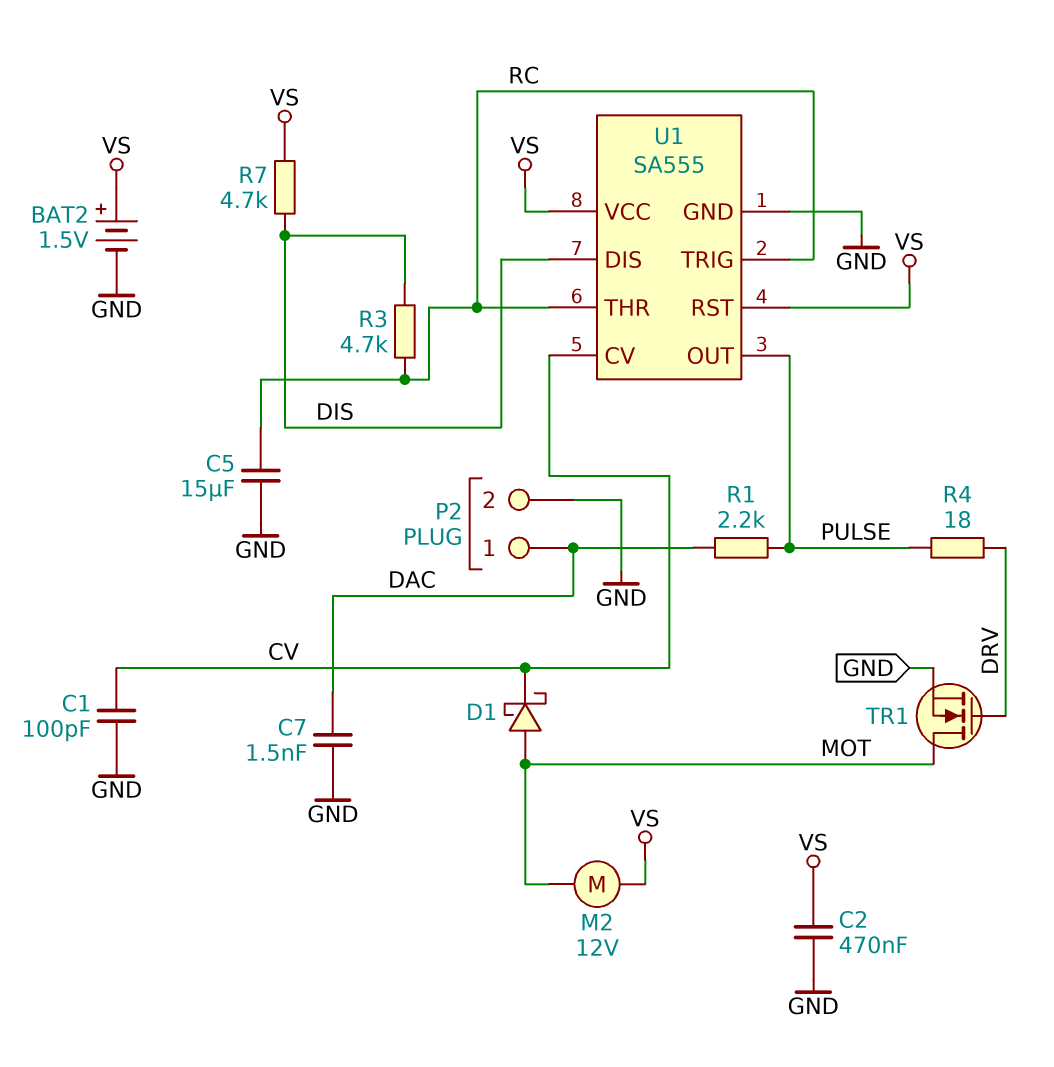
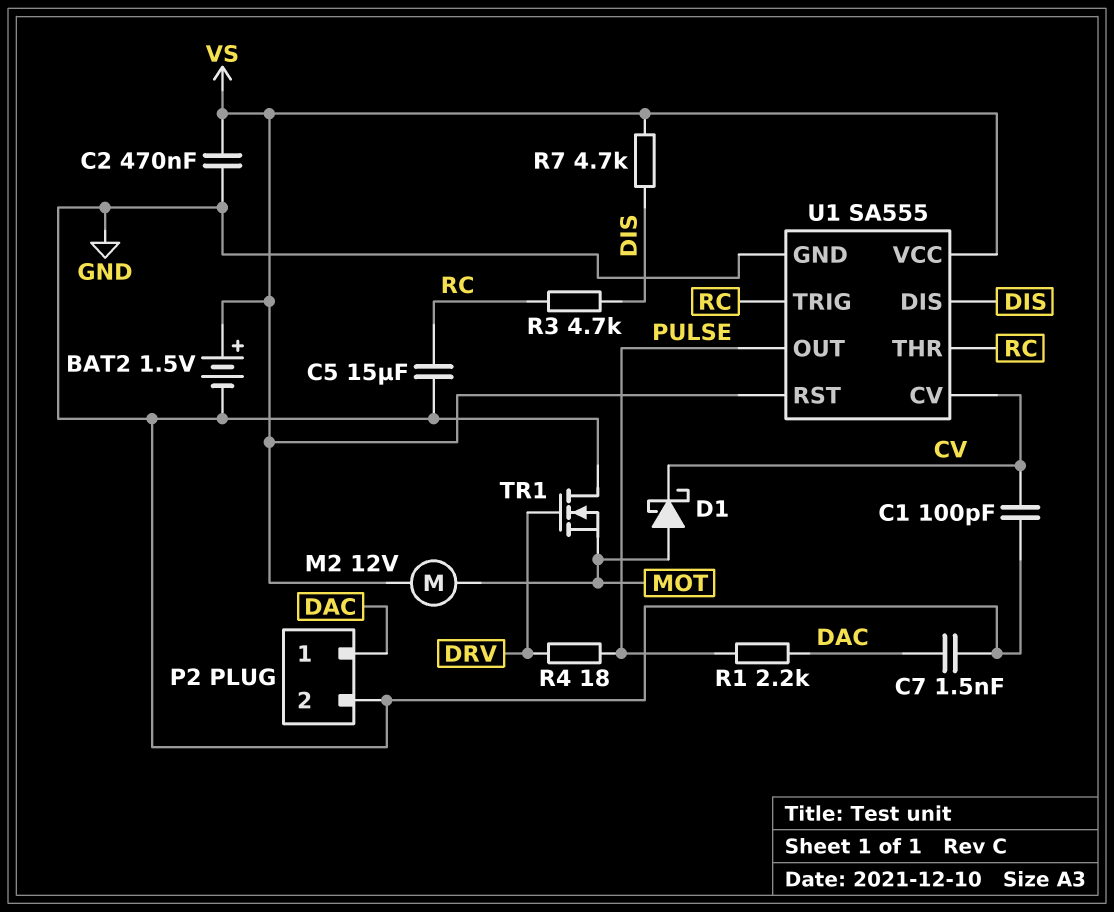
TR1: NMOS (G DRV, D MOT, S GND) -> NMOS (G DRV, D GND, S MOT)

